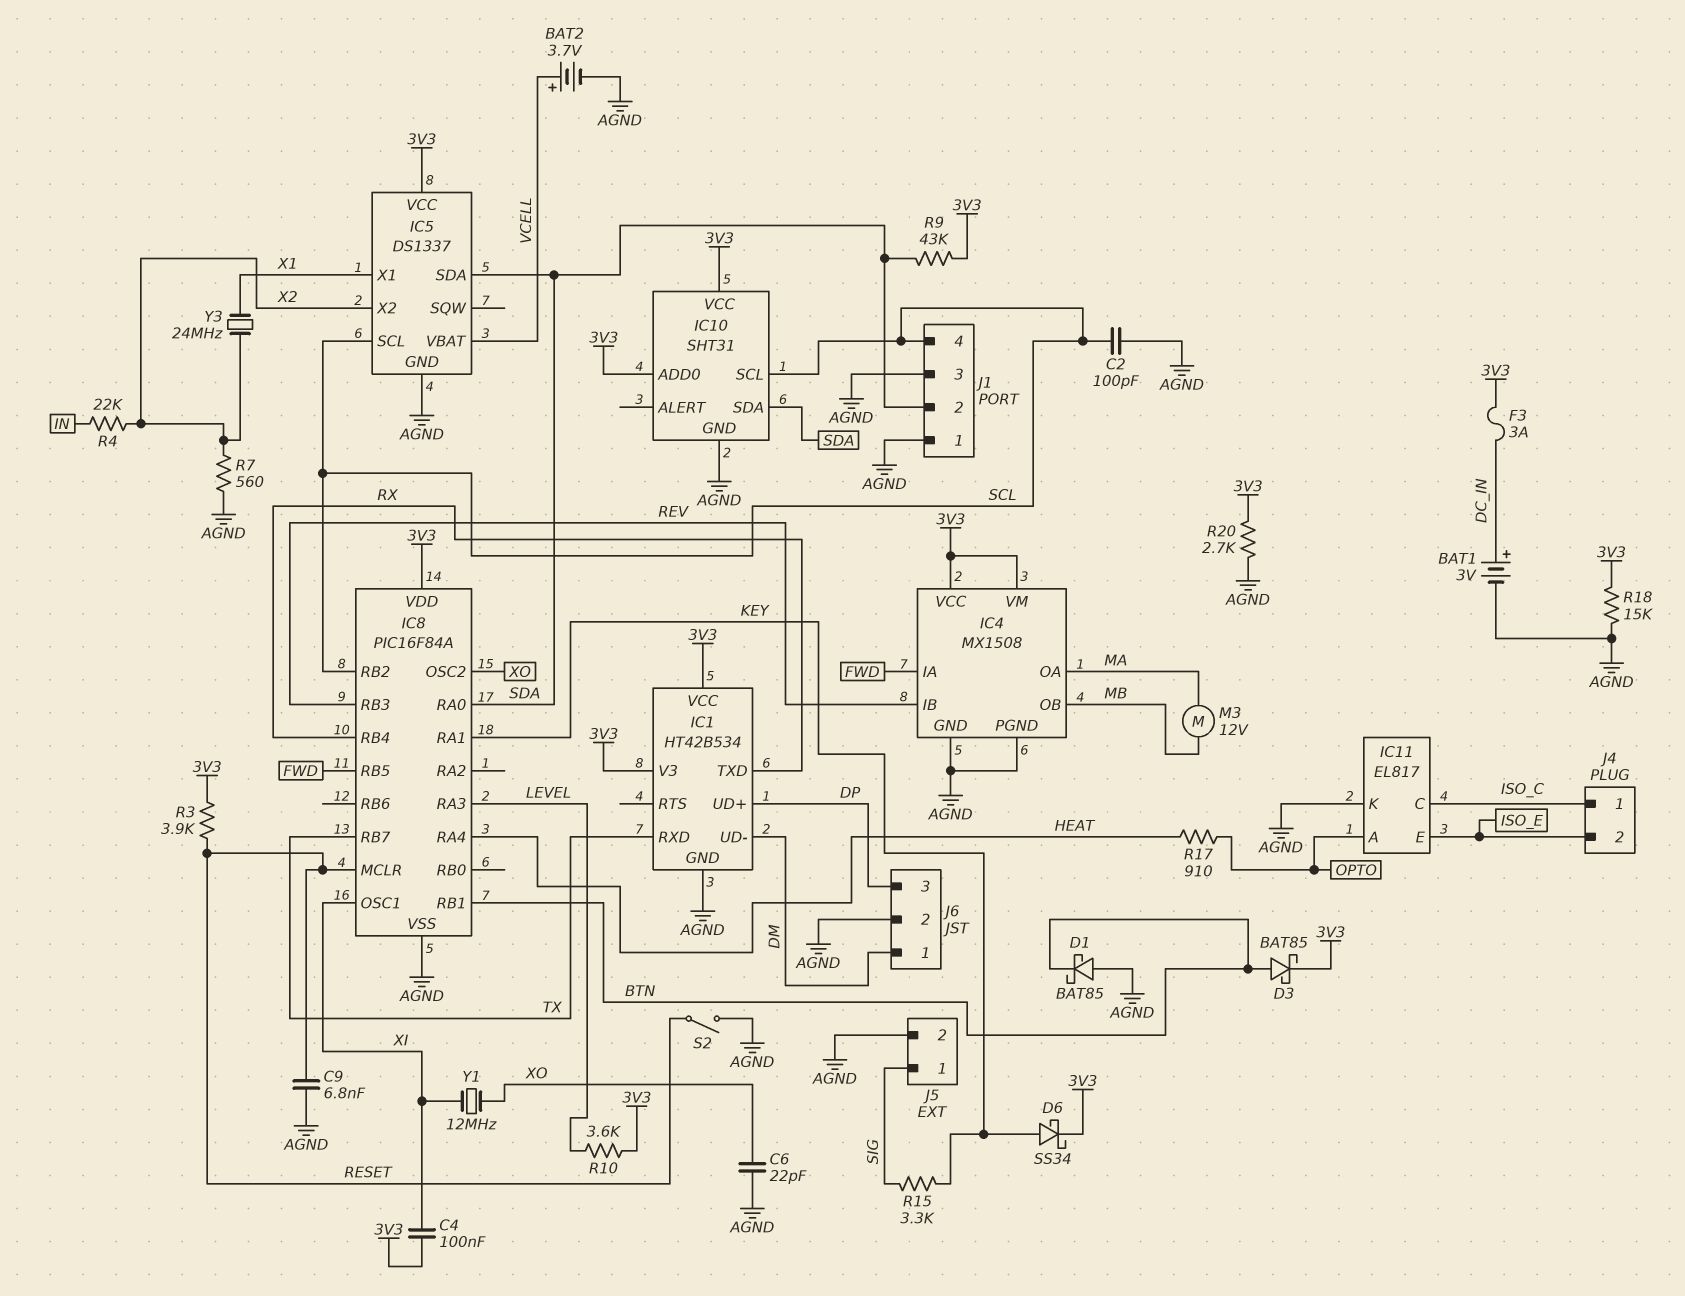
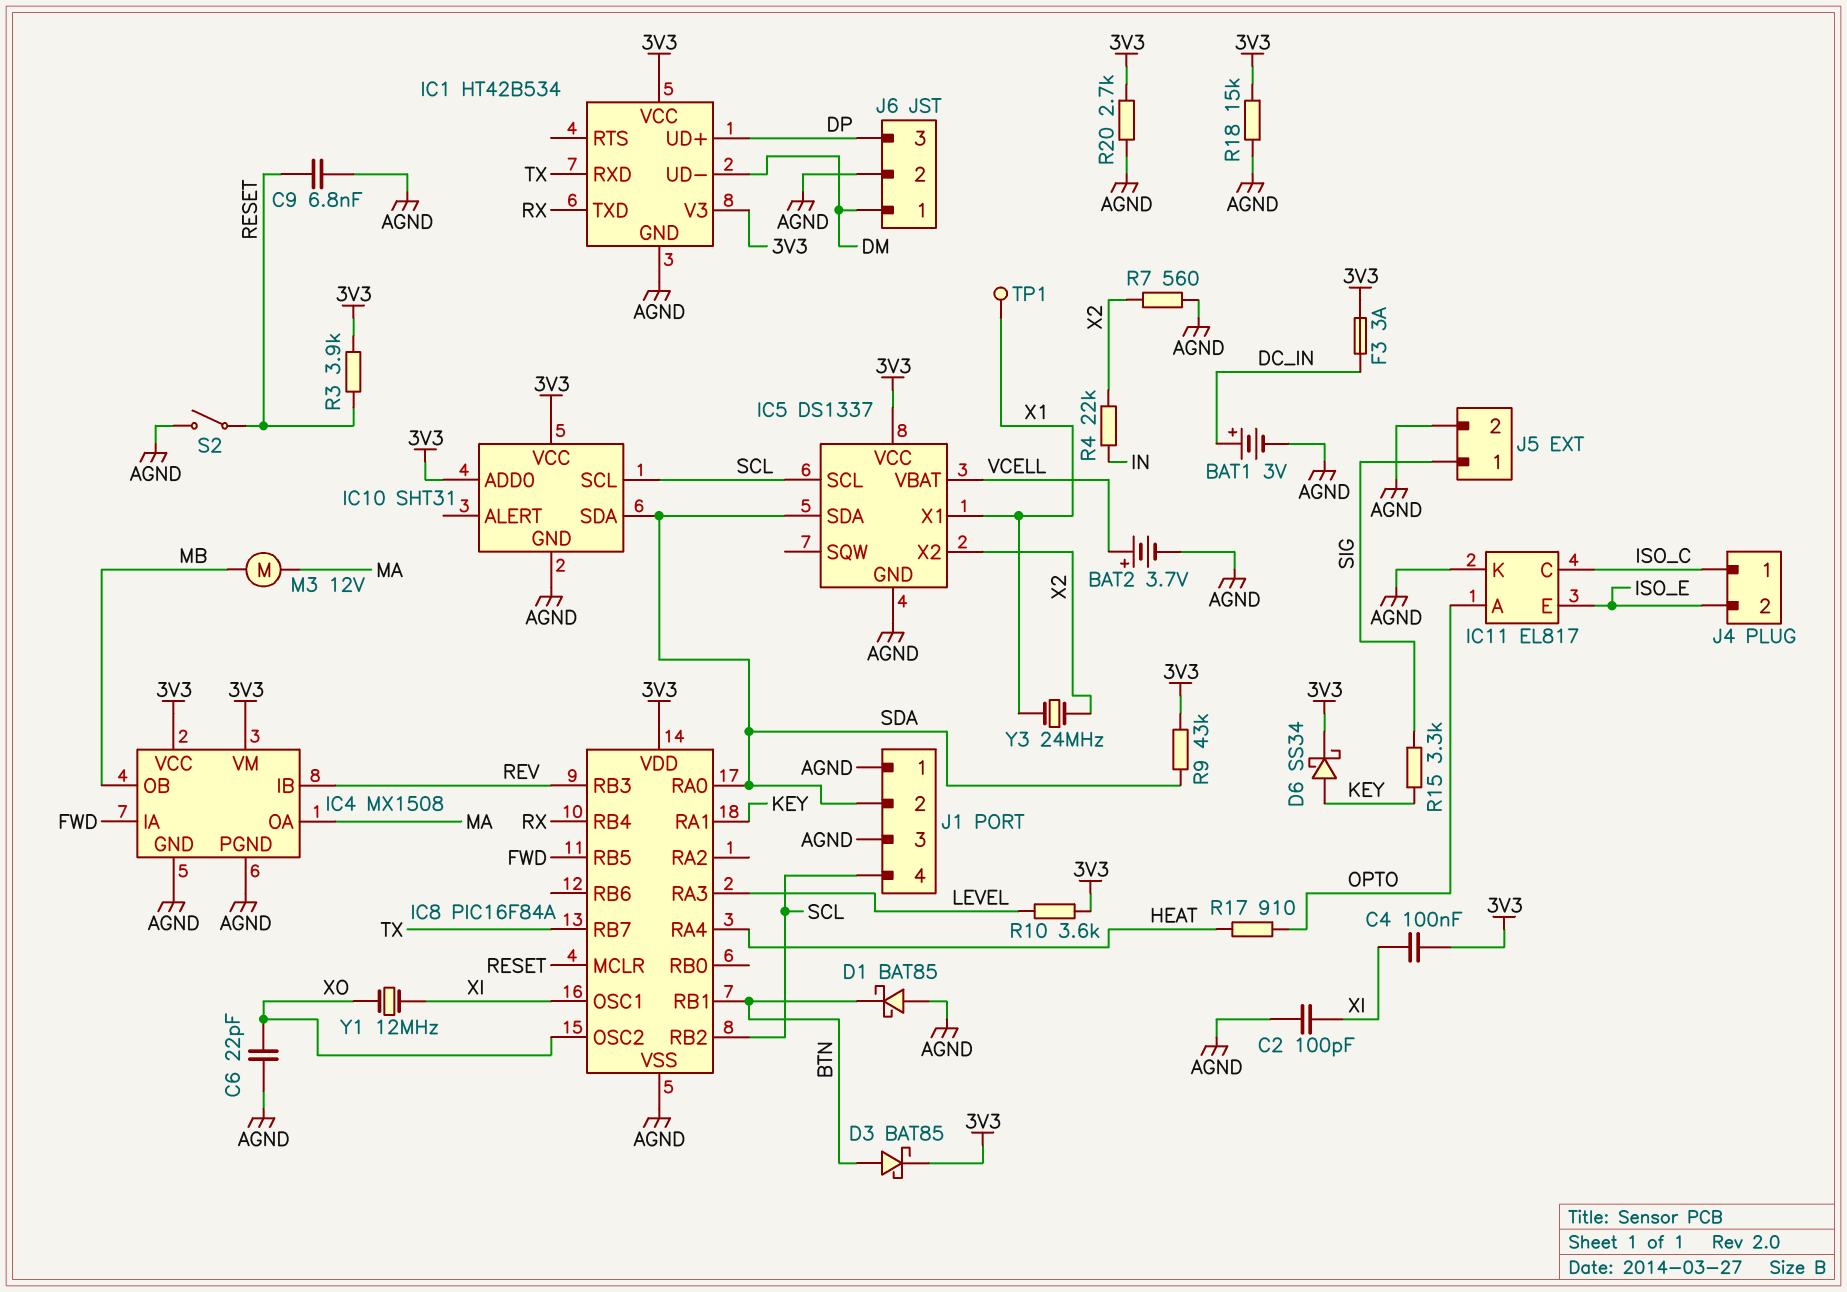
C2: 100pF (AGND, SCL) -> 100pF (AGND, XI)
TP1: none -> test point (X1)

